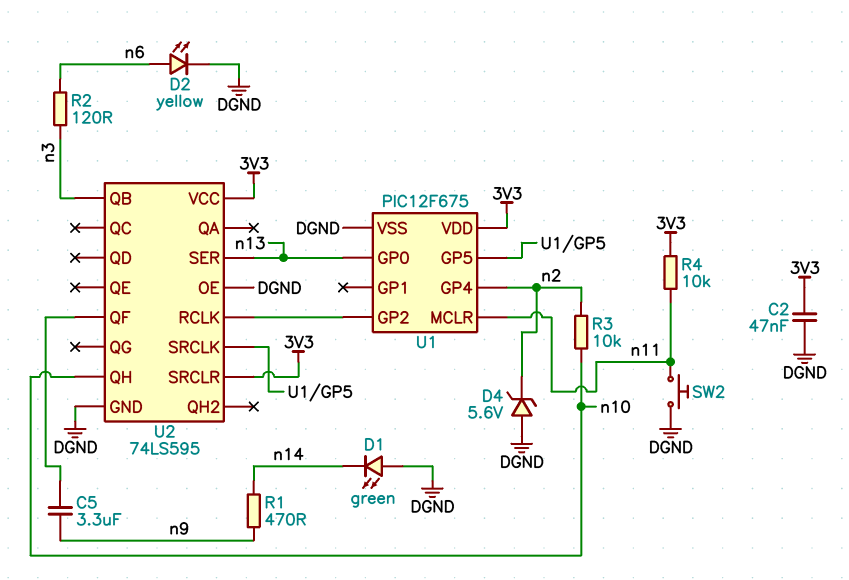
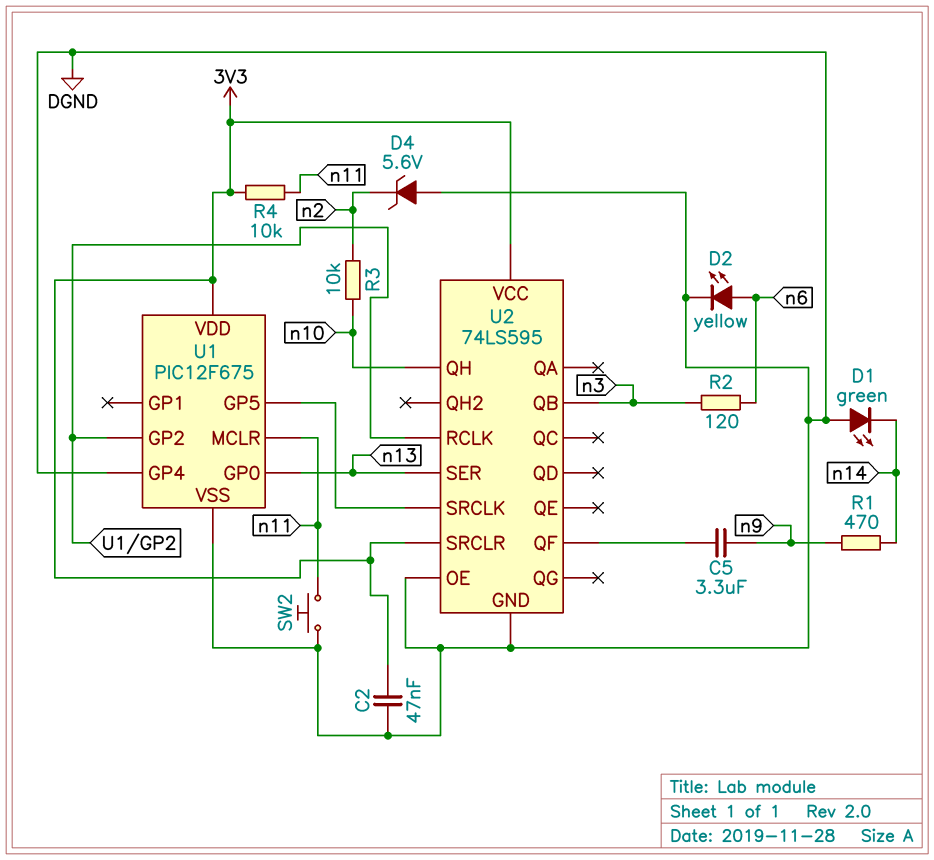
U1 pin GP4: n2 -> DGND

